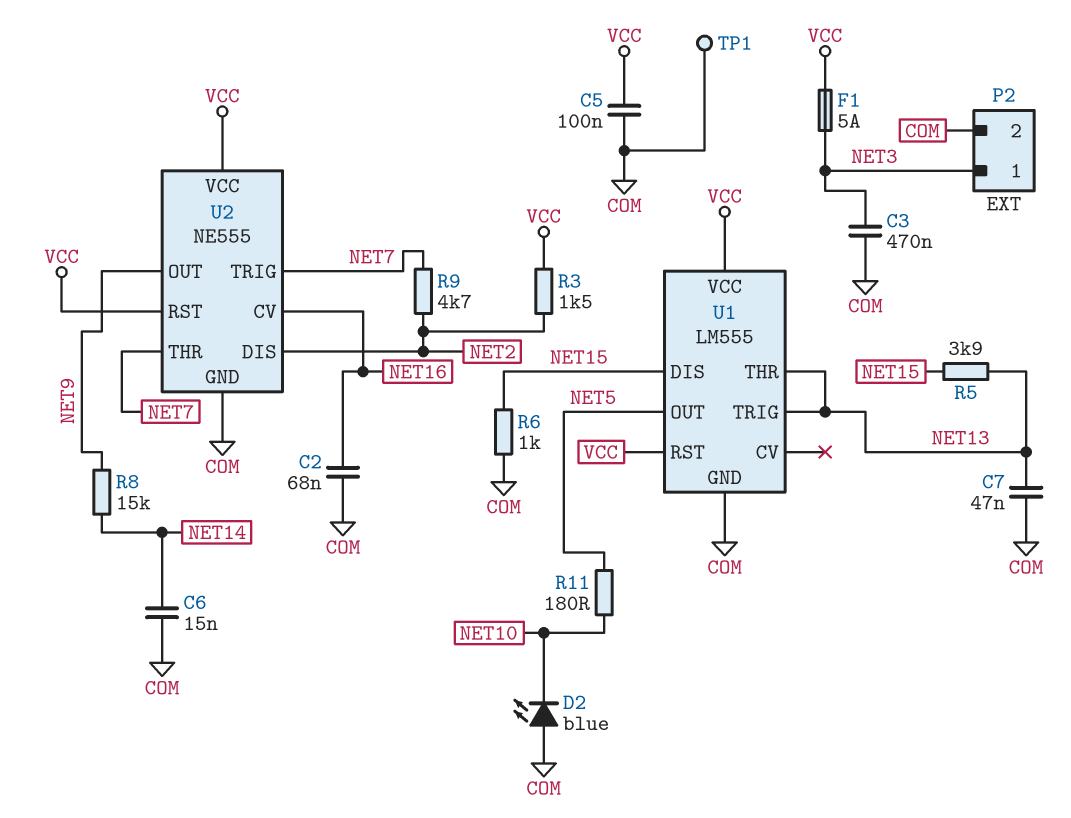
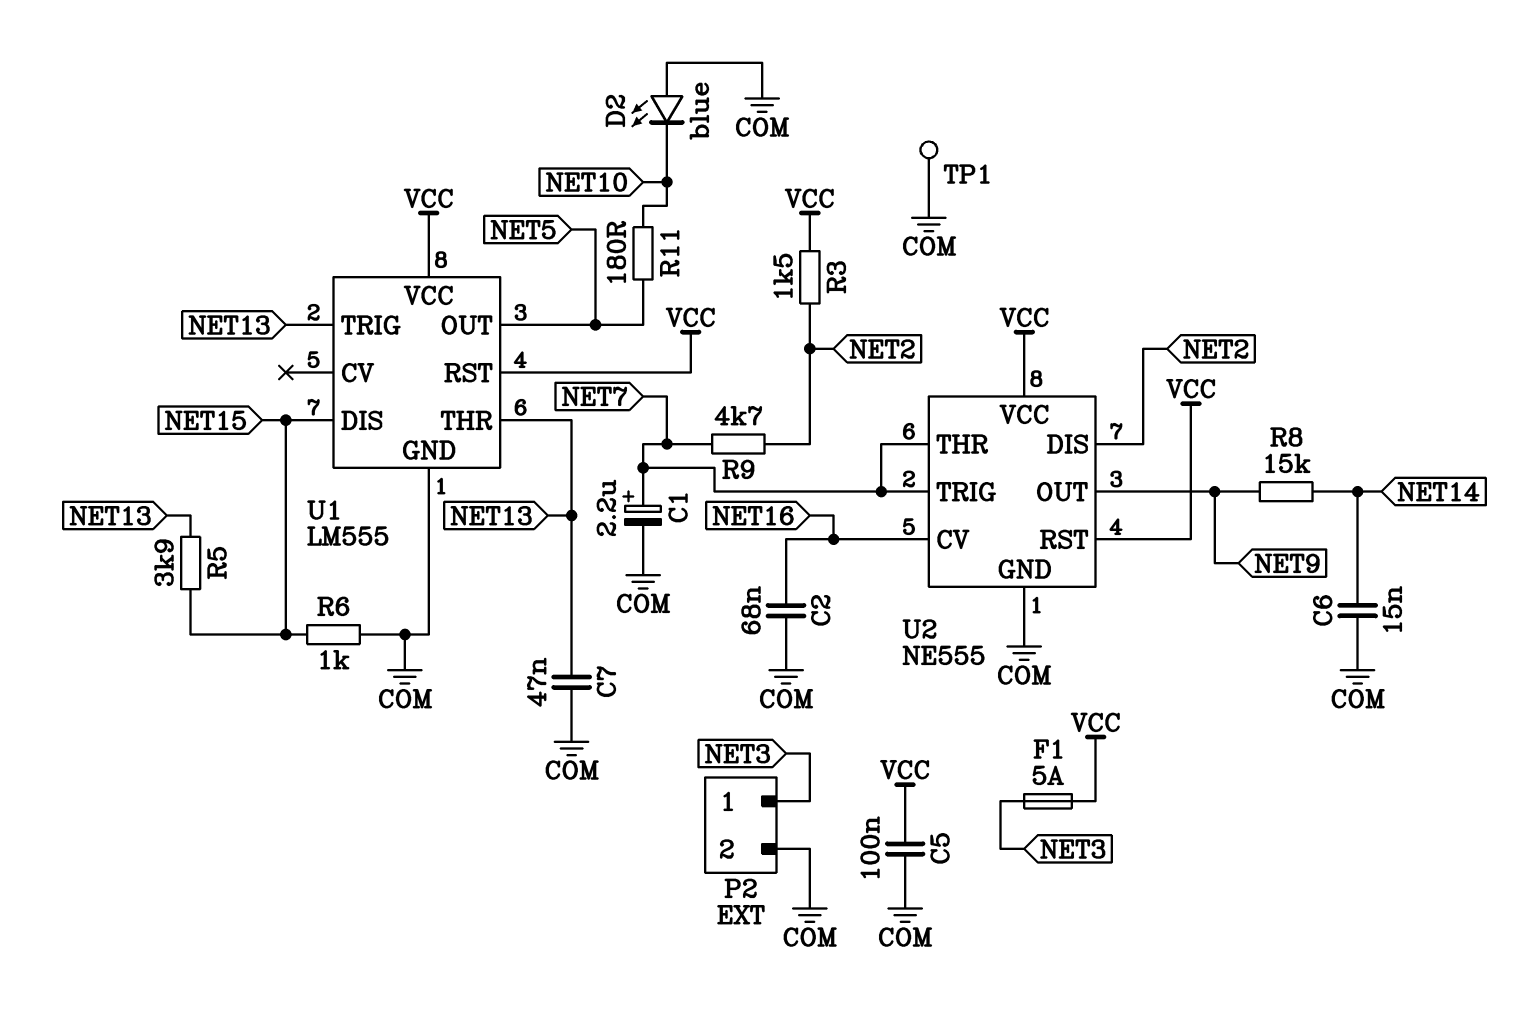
C1: none -> 2.2uF (plus NET7, minus COM)
C3: 470nF (COM, NET3) -> none

